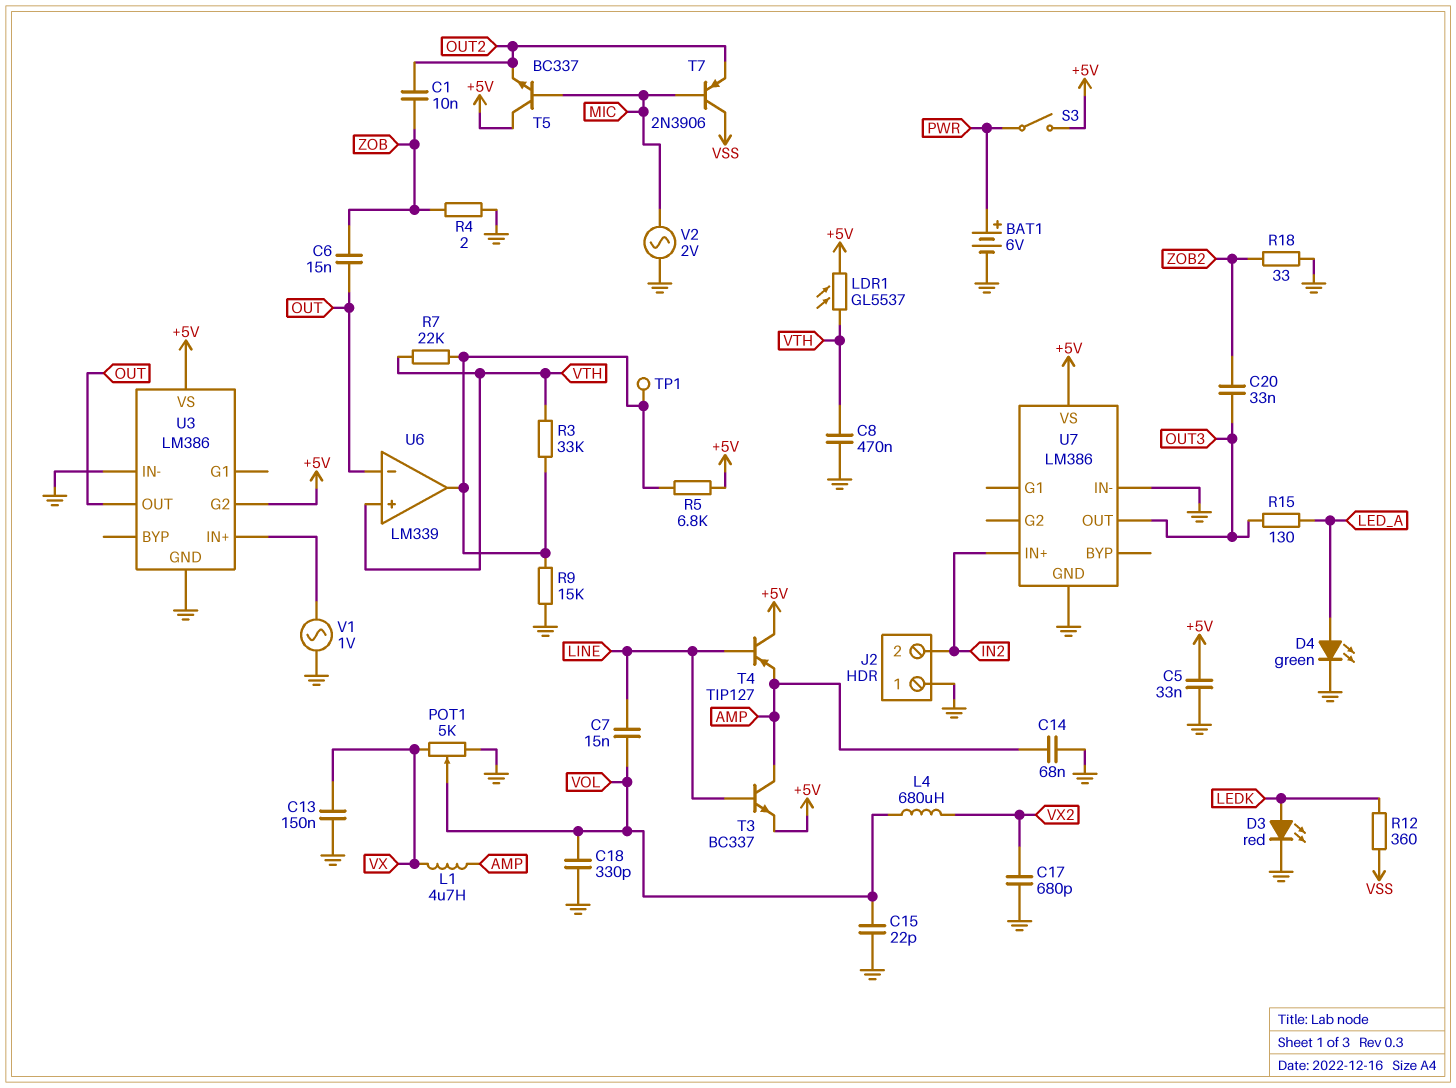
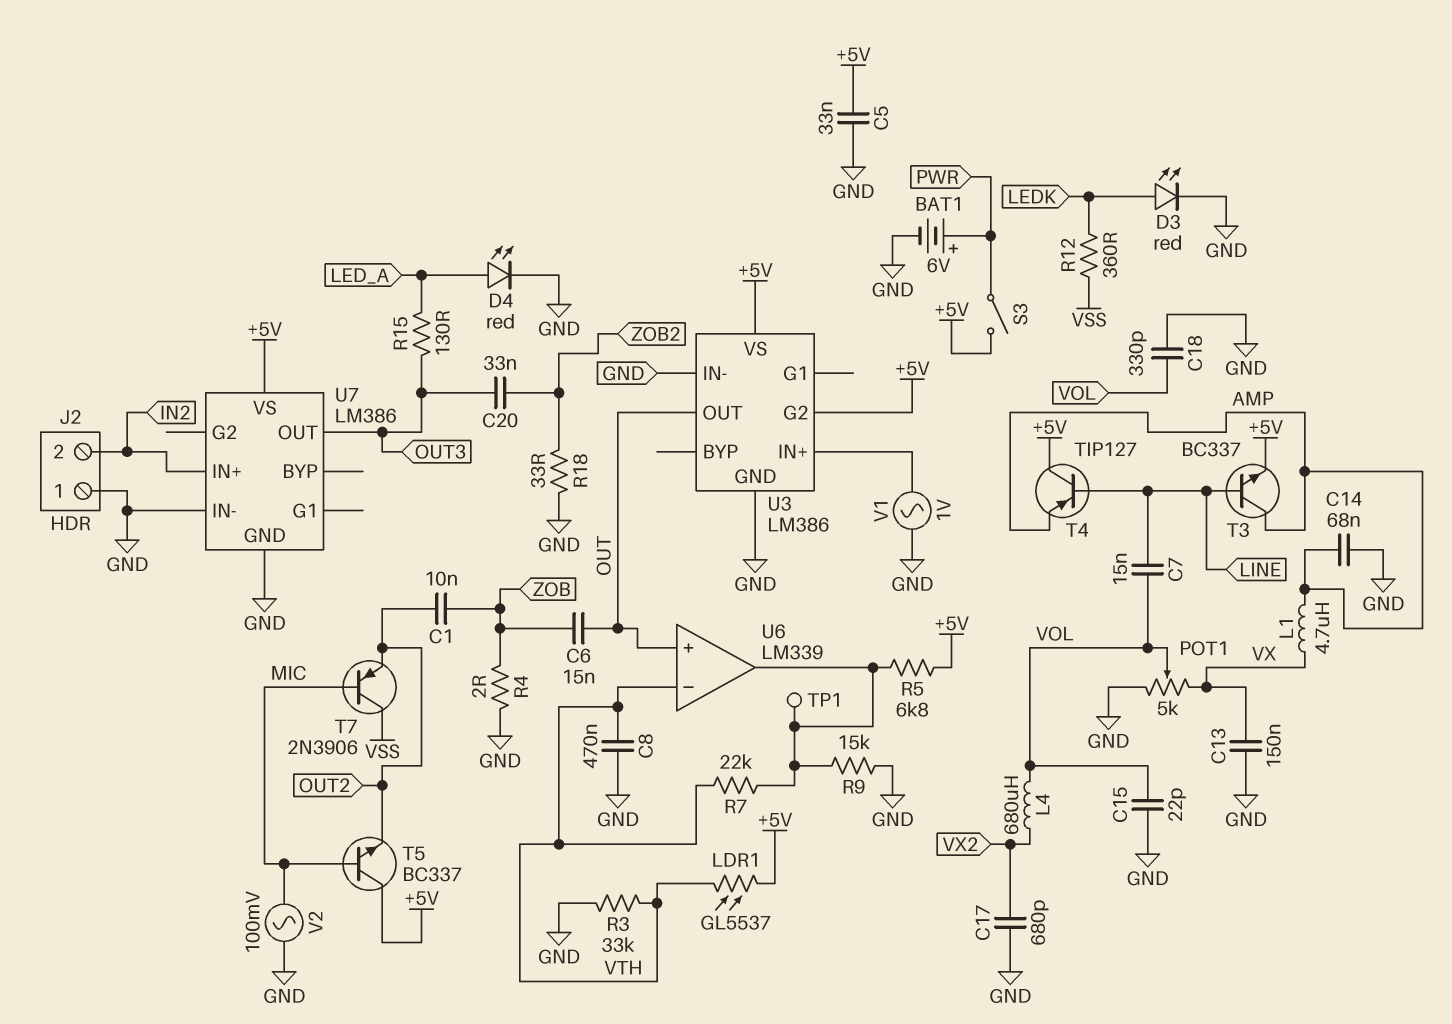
D4: LED green (A LED_A, K GND) -> LED red (A LED_A, K GND)
R3: 33k (U6/out, VTH) -> 33k (GND, VTH)
U6 pin in+: VTH -> OUT
U6 pin in-: OUT -> VTH
V2: AC 2V (GND, MIC) -> AC 100mV (GND, MIC)

